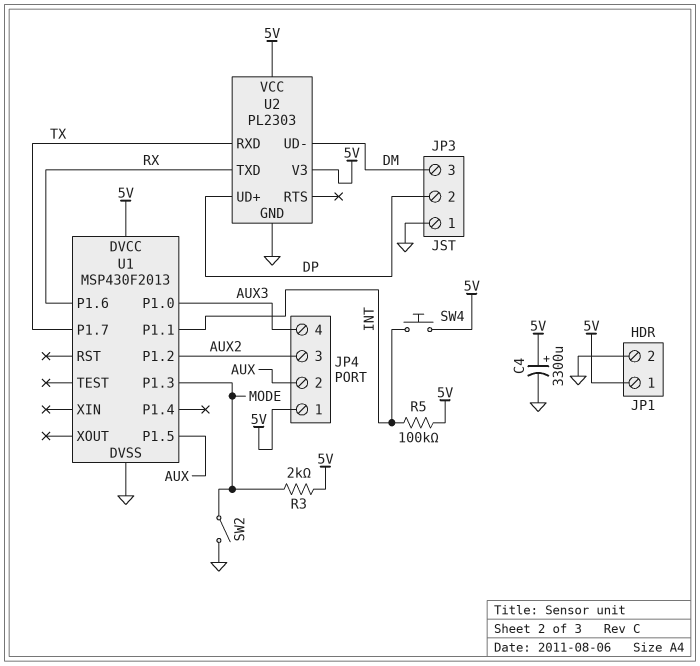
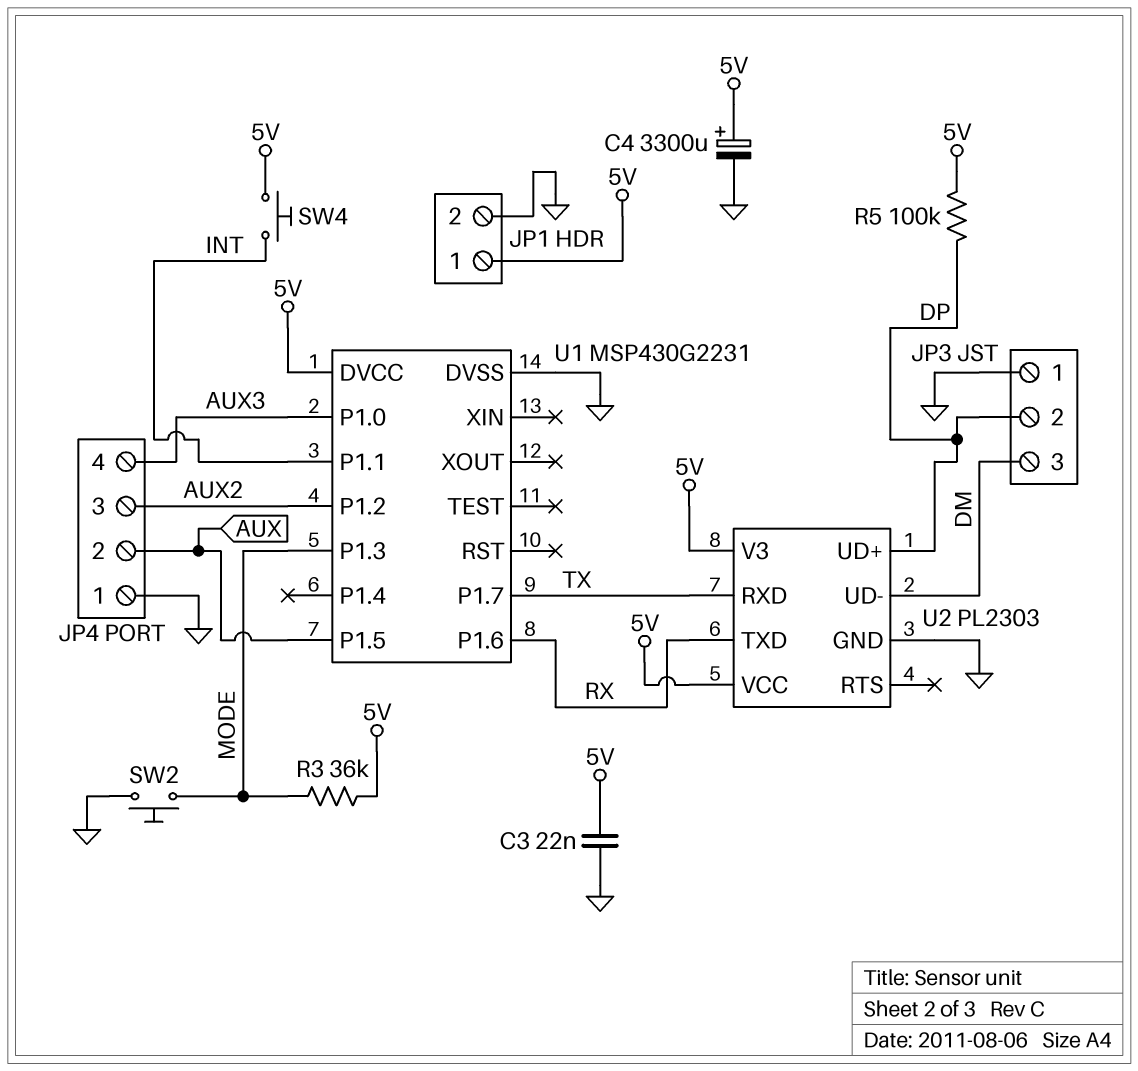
C3: none -> 22nF (5V, GND)
JP4 pin 1: 5V -> GND
R3: 2k (5V, MODE) -> 36k (5V, MODE)
R5: 100k (5V, INT) -> 100k (5V, DP)
SW2: switch (GND, MODE) -> button (GND, MODE)
U1: MSP430F2013 -> MSP430G2231

